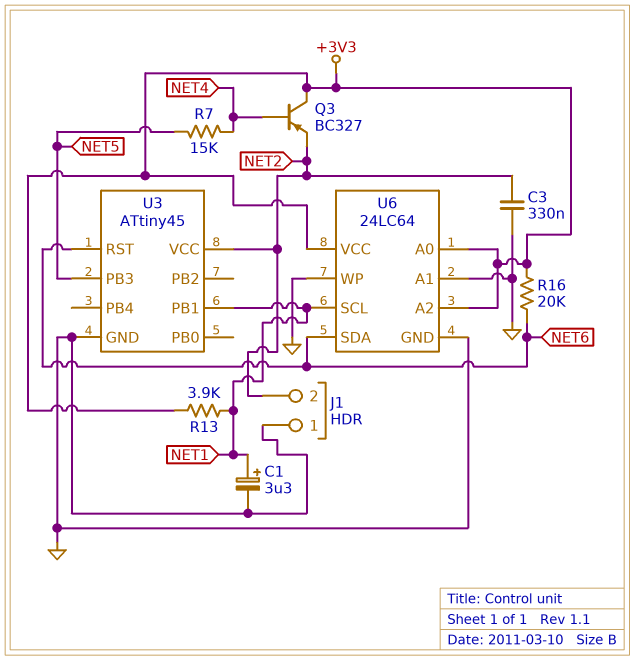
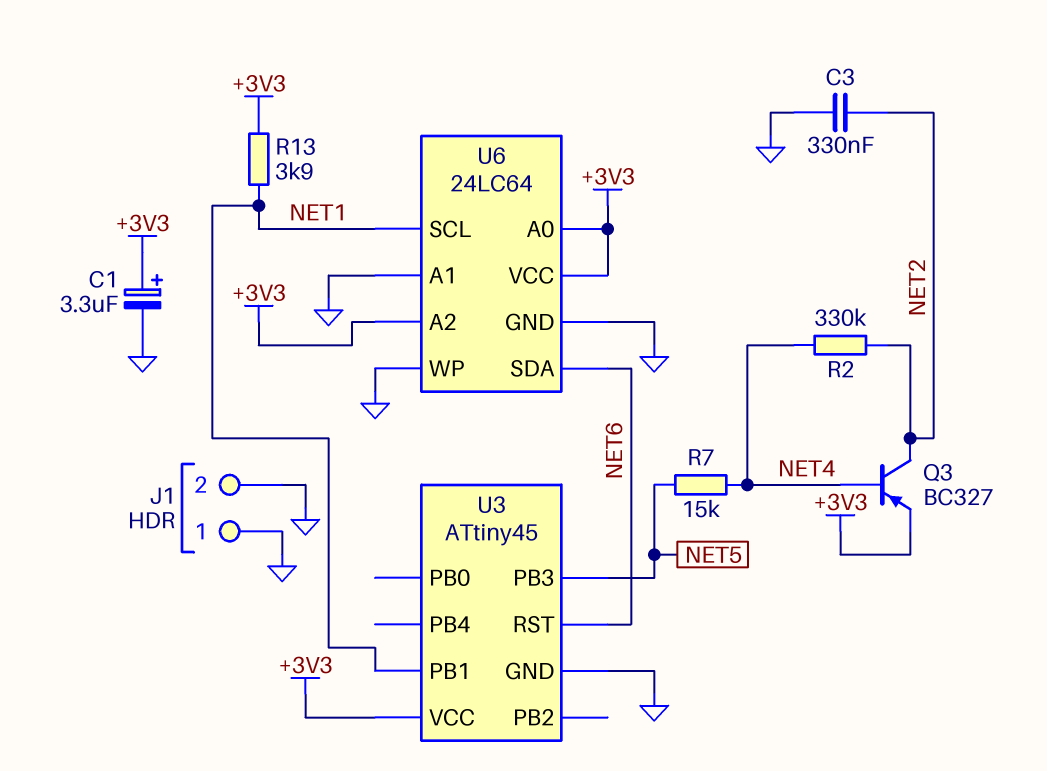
C1: 3.3uF (plus NET1, minus GND) -> 3.3uF (plus +3V3, minus GND)
J1 pin 2: NET2 -> GND
Q3: PNP BC327 (B NET4, C +3V3, E NET2) -> PNP BC327 (B NET4, C NET2, E +3V3)
R2: none -> 330k (NET2, NET4)
R16: 20k (+3V3, NET6) -> none
U3 pin VCC: NET2 -> +3V3

